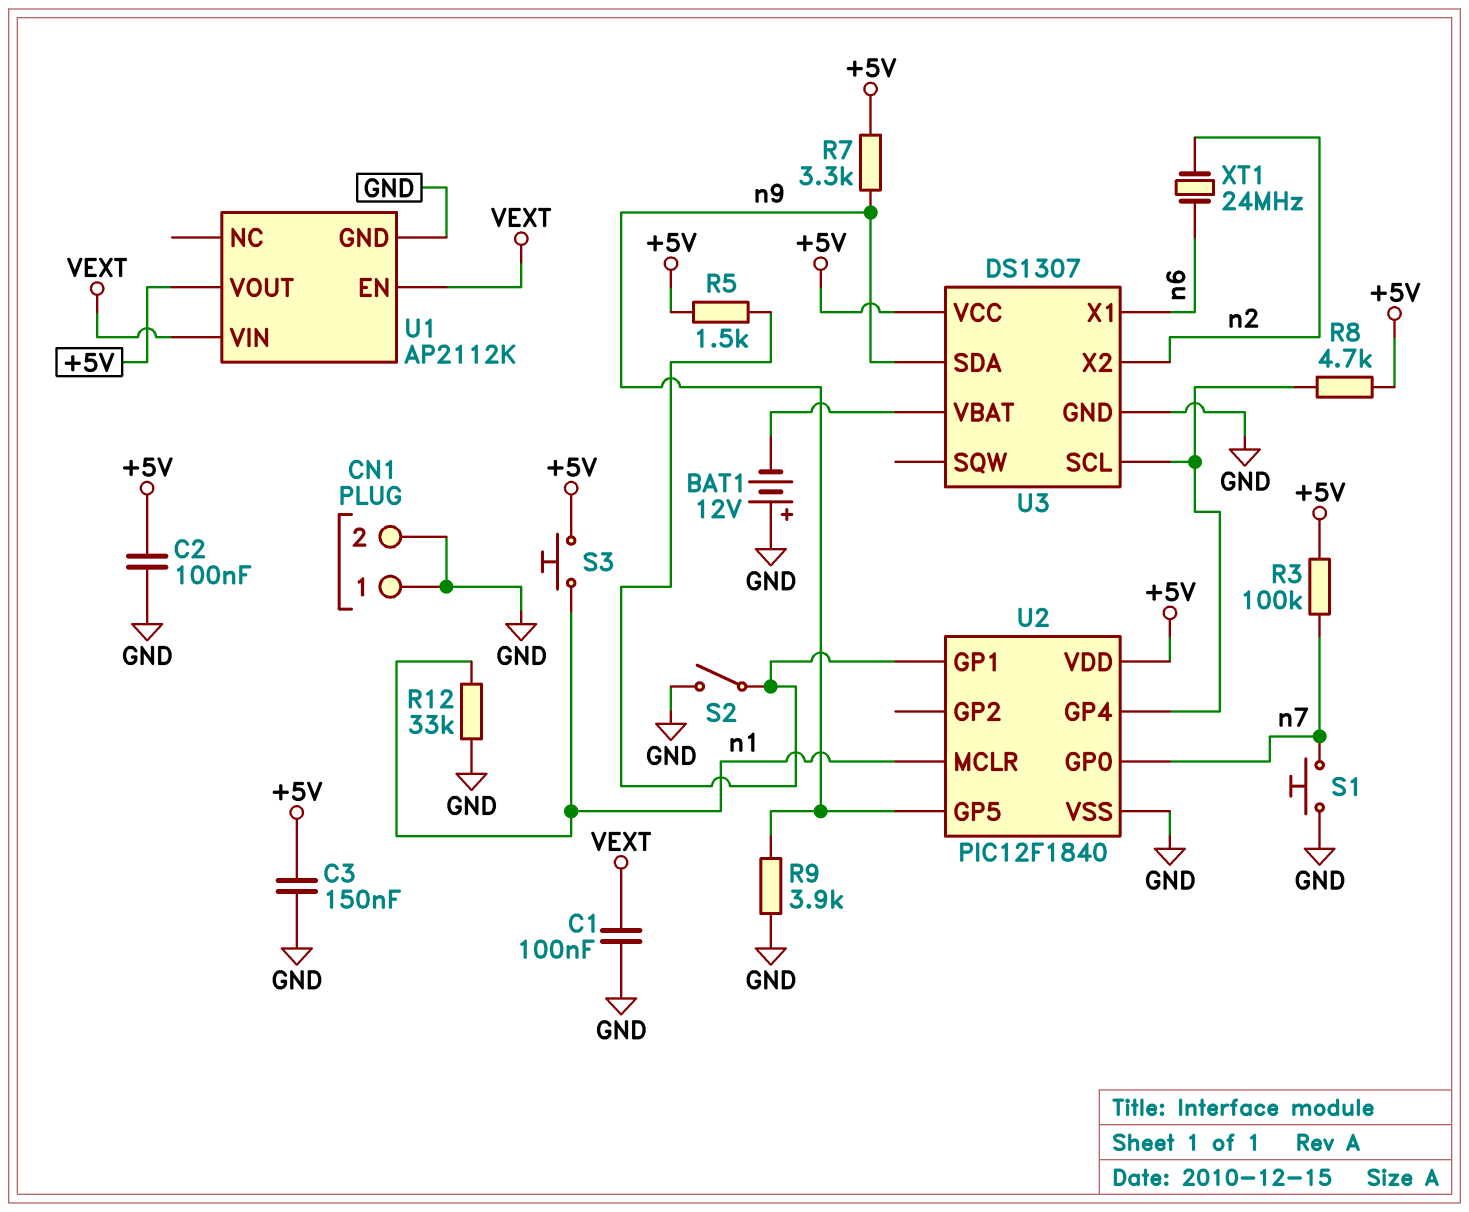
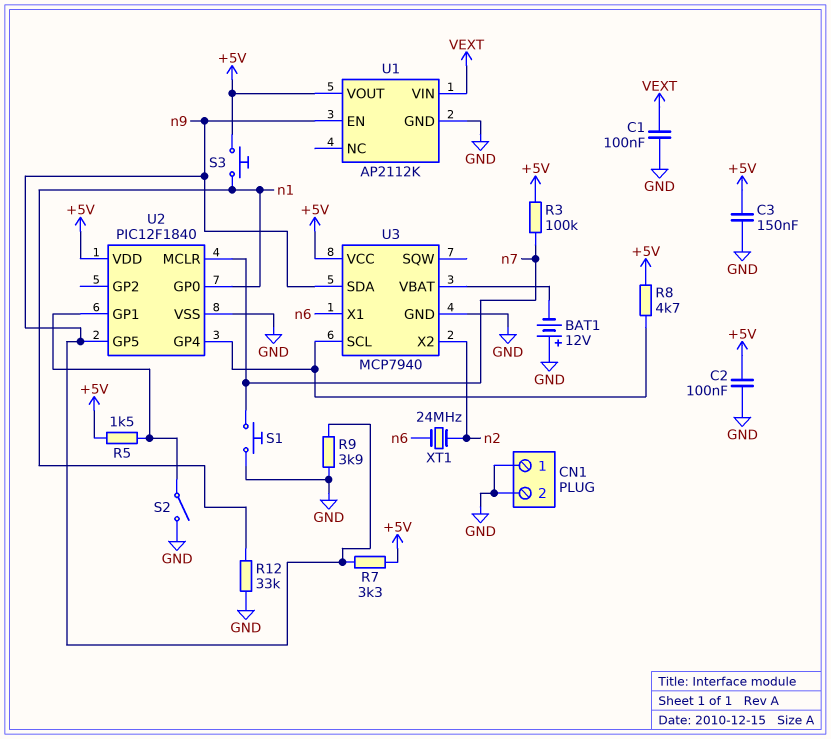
U1 pin EN: VEXT -> n9
U2 pin GP0: n7 -> n1
U2 pin MCLR: n1 -> n7
U3: DS1307 -> MCP7940

